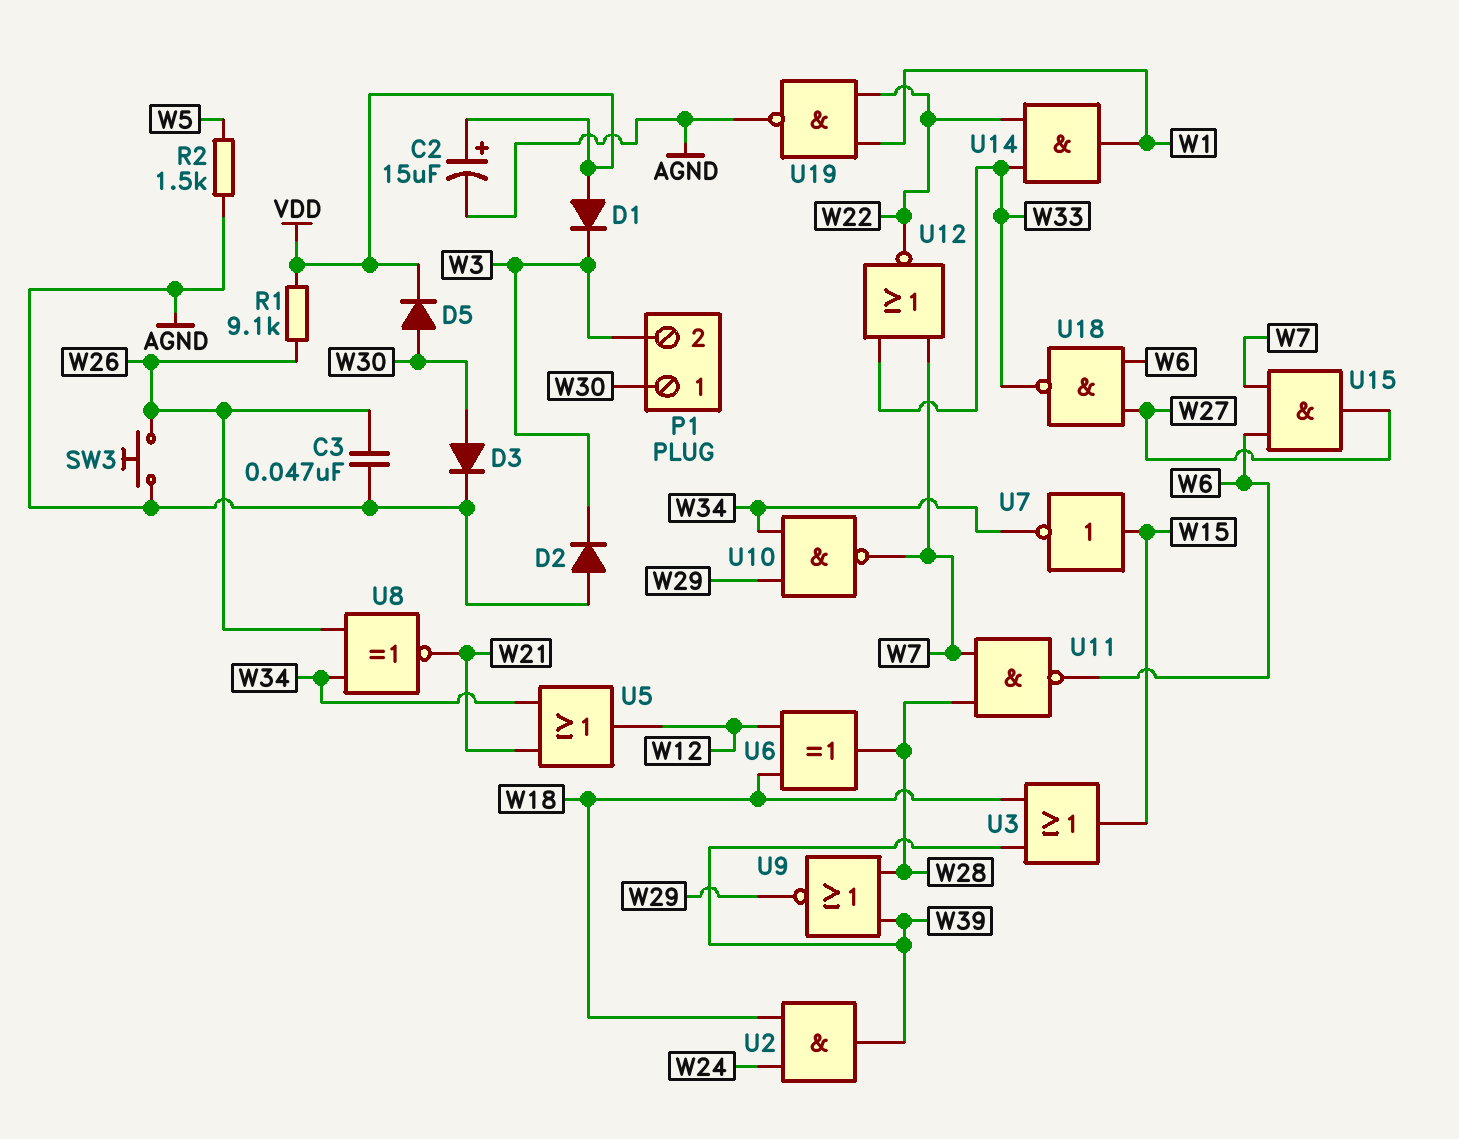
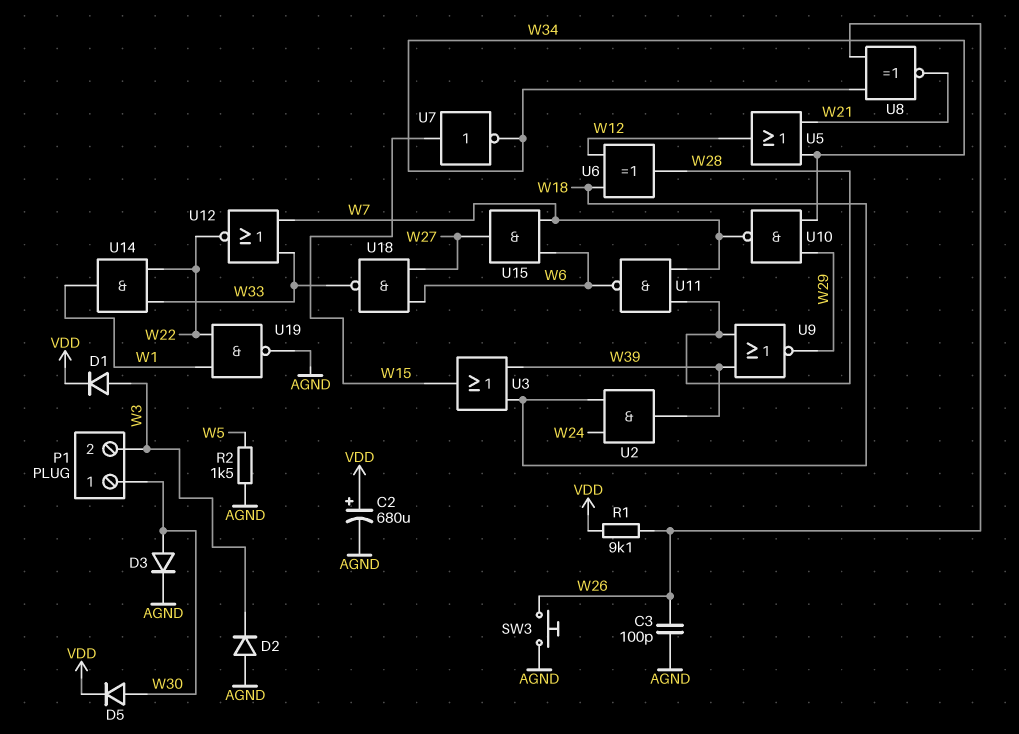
C2: 15uF (plus VDD, minus AGND) -> 680uF (plus VDD, minus AGND)
C3: 47nF (AGND, W26) -> 100pF (AGND, W26)
D1: diode (A VDD, K W3) -> diode (A W3, K VDD)

